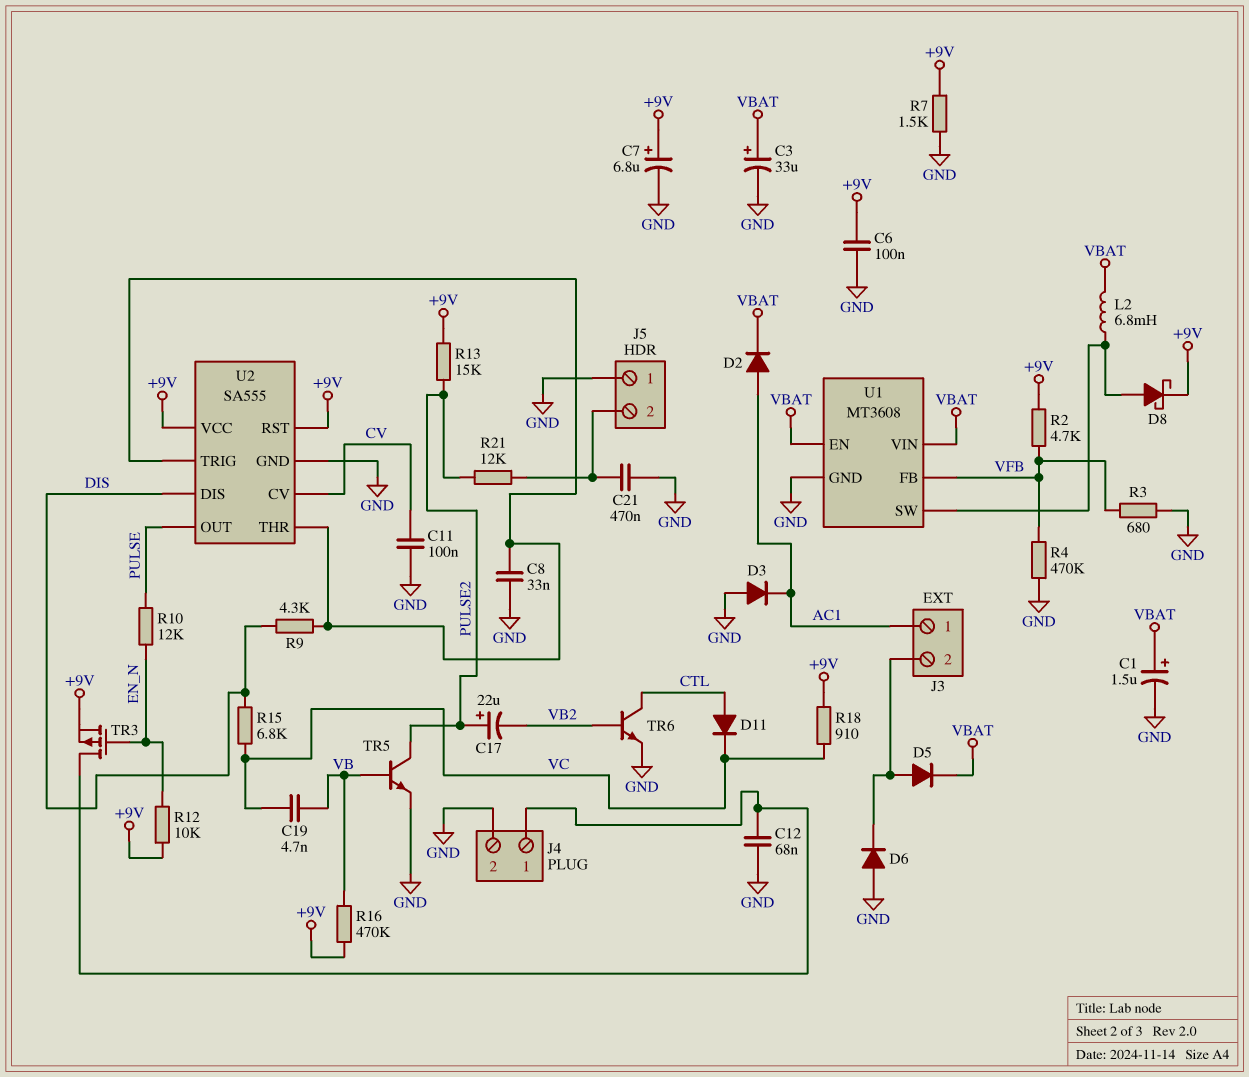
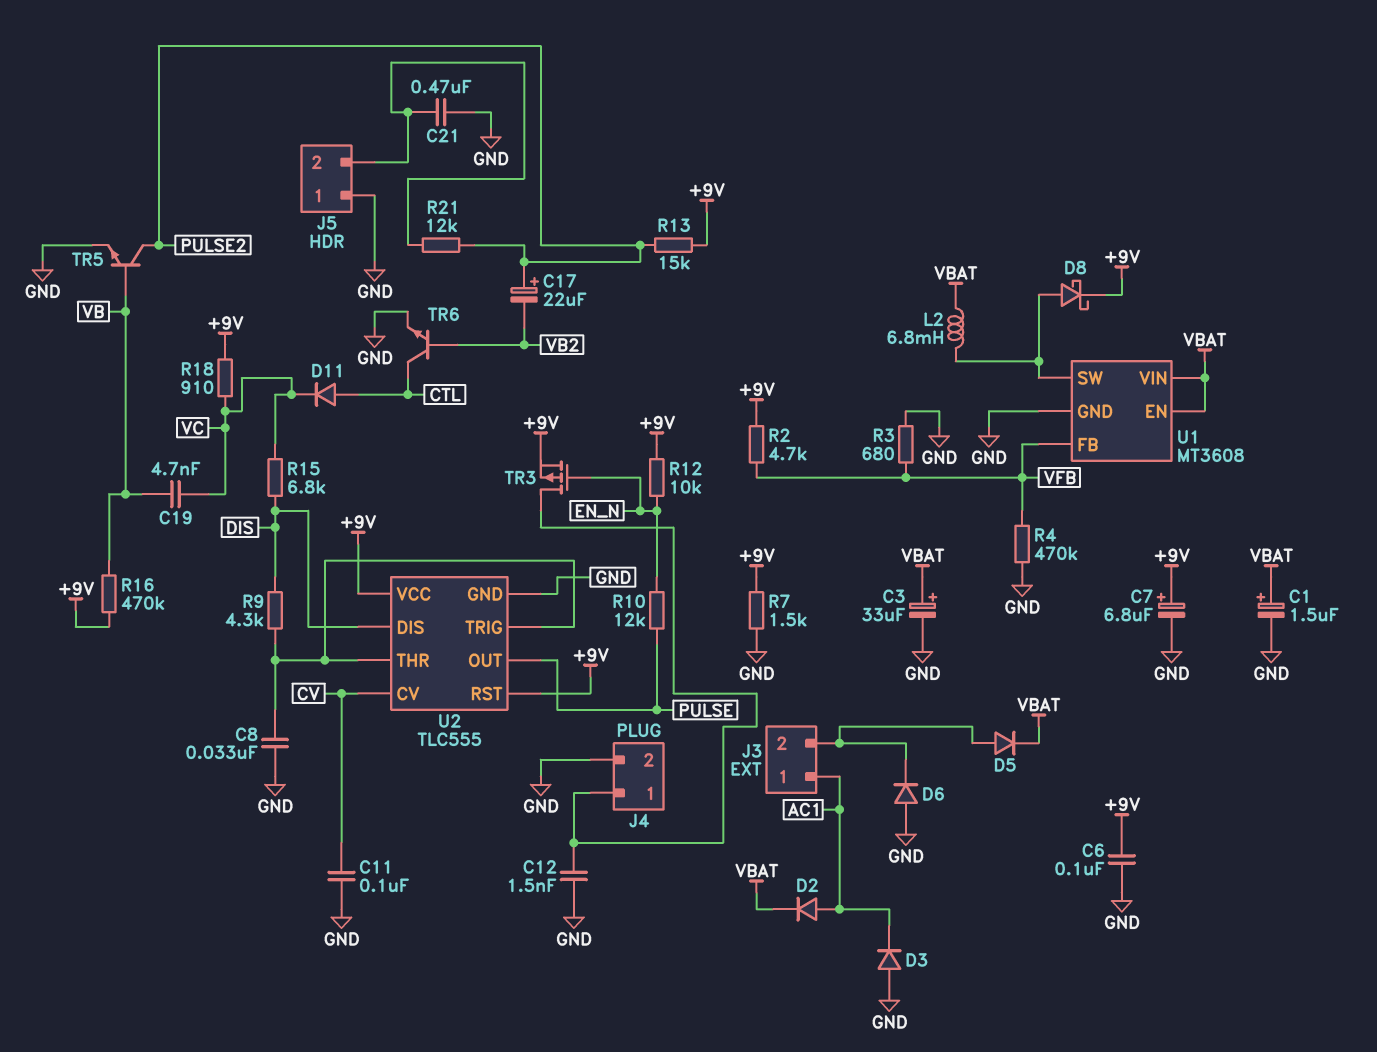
C12: 68nF (GND, J4/1) -> 1.5nF (GND, J4/1)
U2: SA555 -> TLC555

